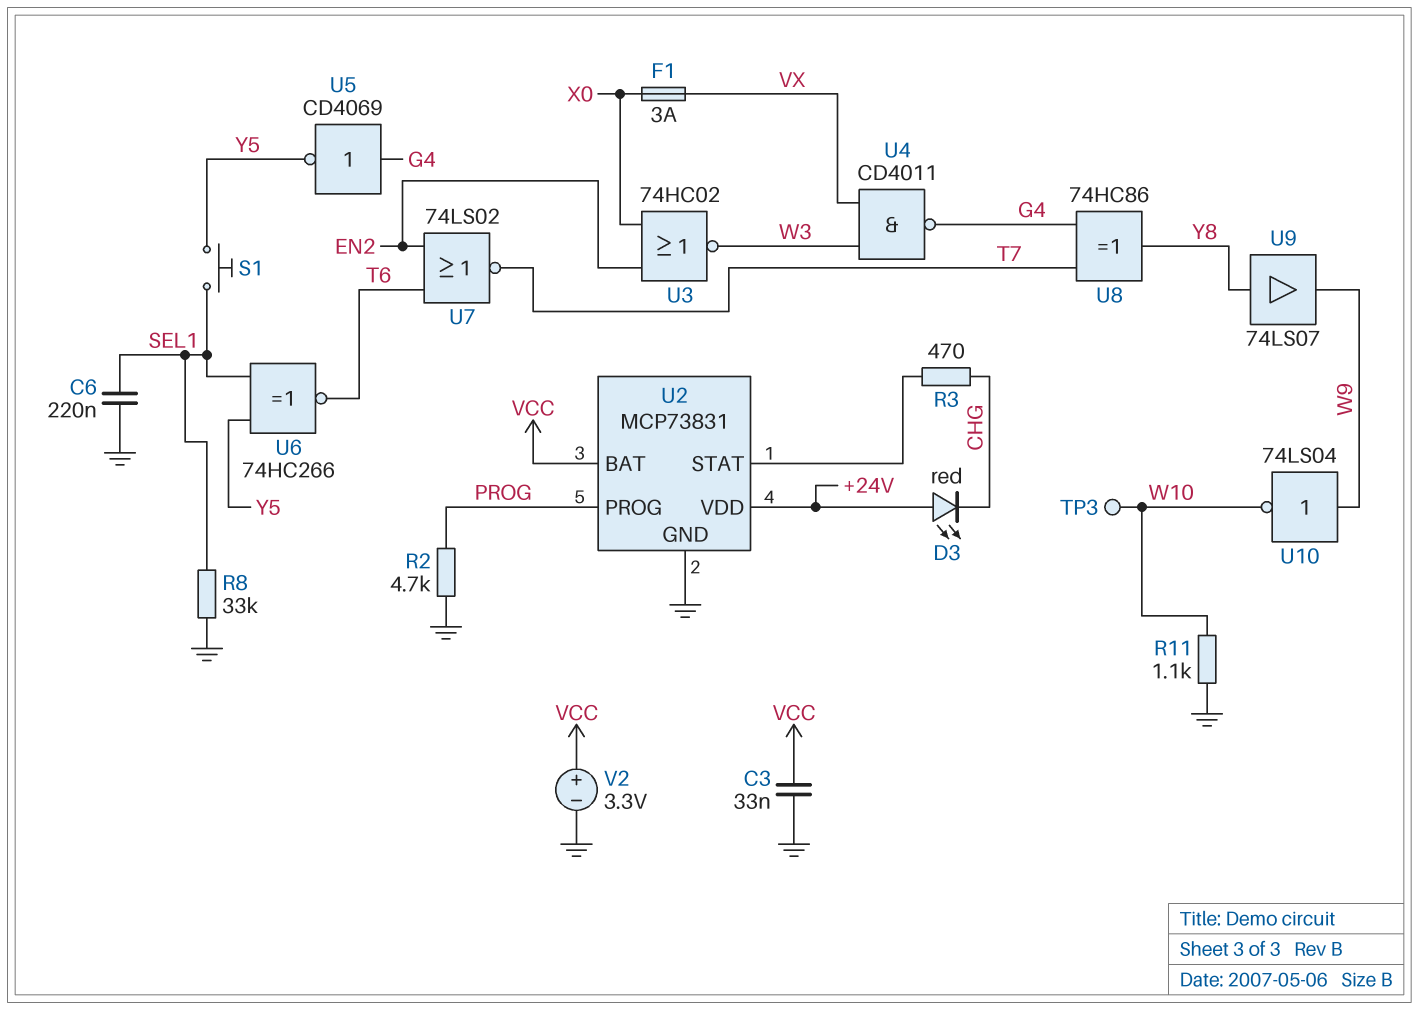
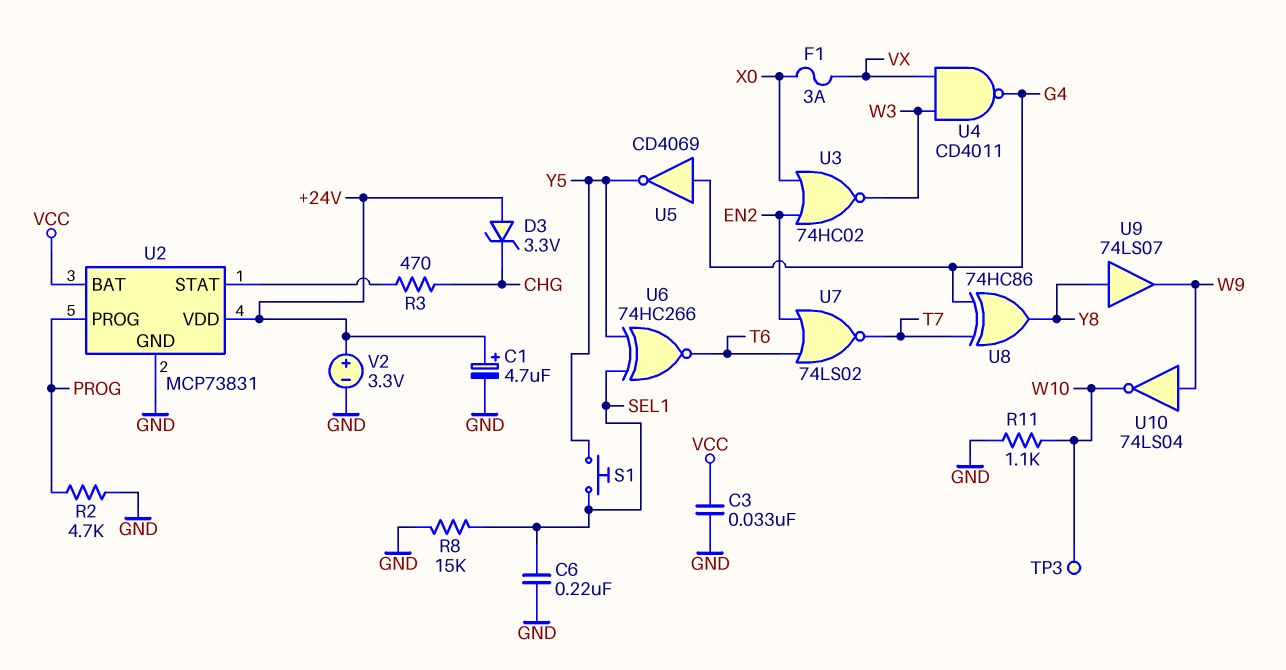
C1: none -> 4.7uF (plus +24V, minus GND)
D3: LED red (A +24V, K CHG) -> zener 3.3V (A +24V, K CHG)
R8: 33k (GND, SEL1) -> 15k (GND, SEL1)
V2: 3.3V (plus VCC, minus GND) -> 3.3V (plus +24V, minus GND)

